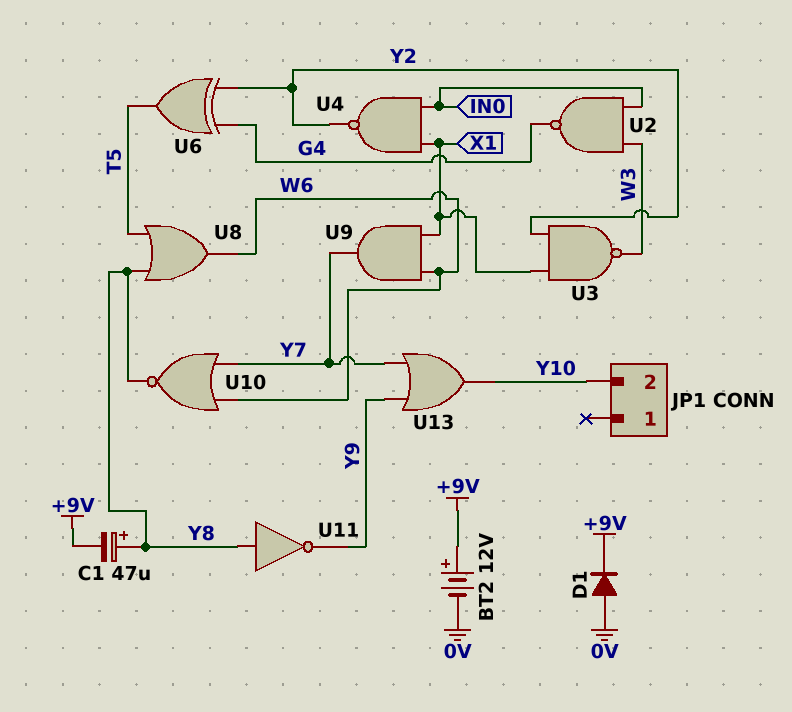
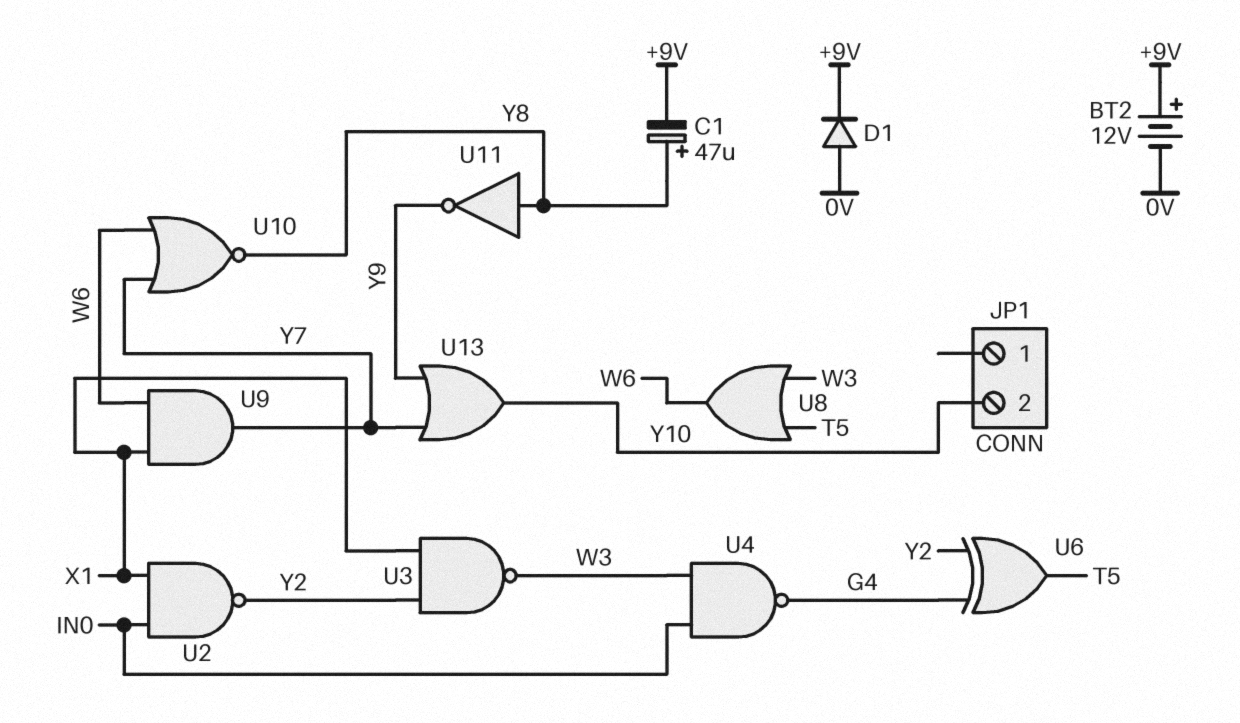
U2: NAND (in IN0, in W3, out G4) -> NAND (in IN0, in X1, out Y2)
U4: NAND (in IN0, in X1, out Y2) -> NAND (in IN0, in W3, out G4)
U8: OR (in T5, in Y8, out W6) -> OR (in T5, in W3, out W6)

